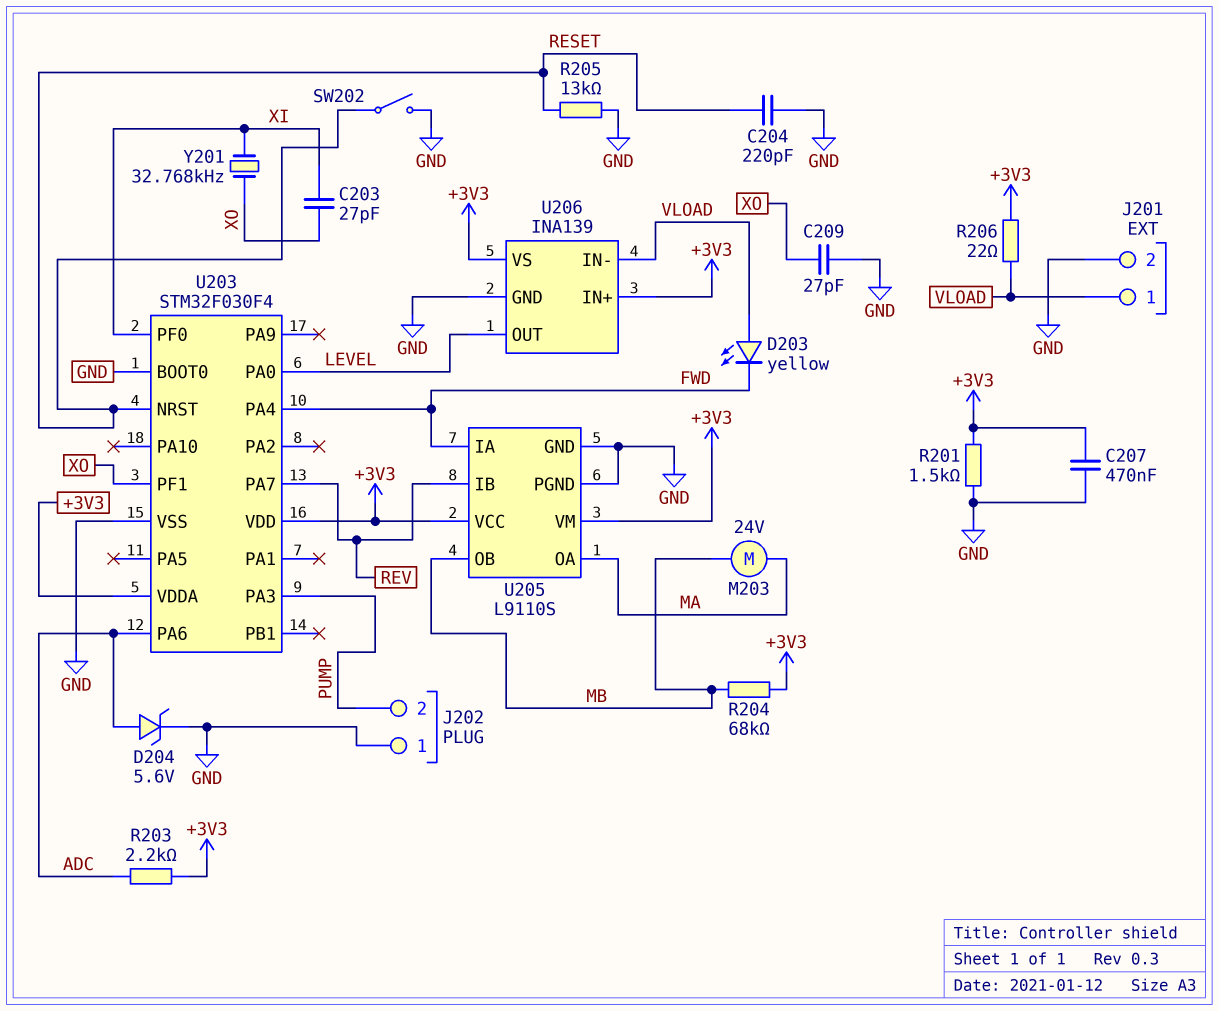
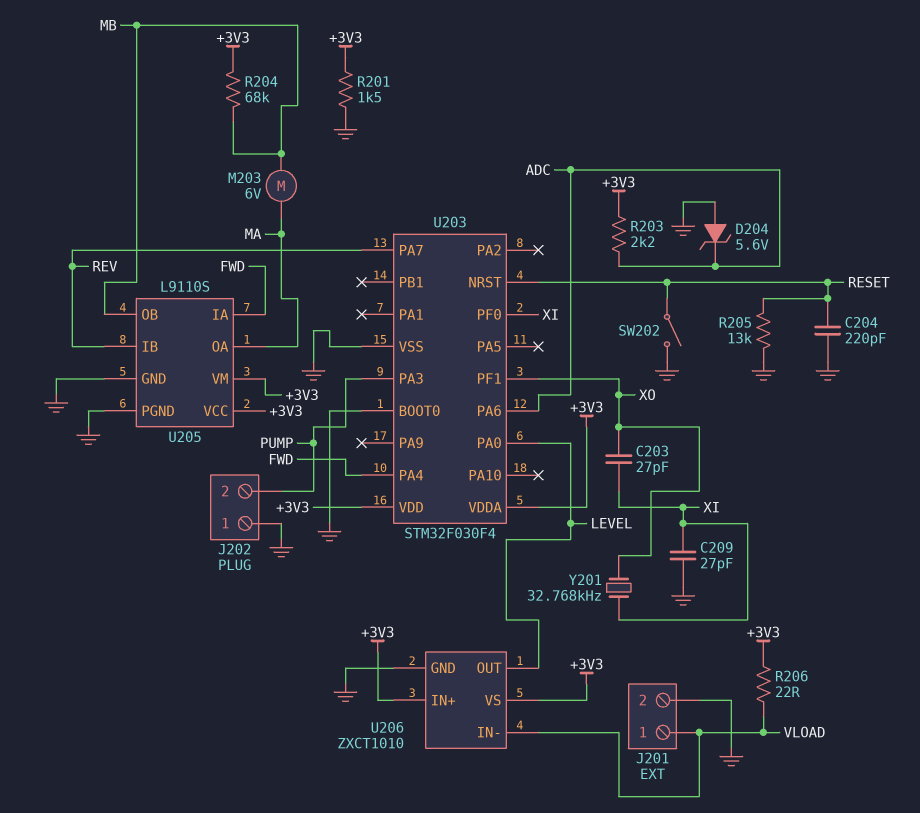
C207: 470nF (+3V3, GND) -> none
C209: 27pF (GND, XO) -> 27pF (GND, XI)
D203: LED yellow (A VLOAD, K FWD) -> none
D204: zener 5.6V (A ADC, K GND) -> zener 5.6V (A GND, K ADC)
M203: motor 24V (MA, MB) -> motor 6V (MA, MB)
U206: INA139 -> ZXCT1010

